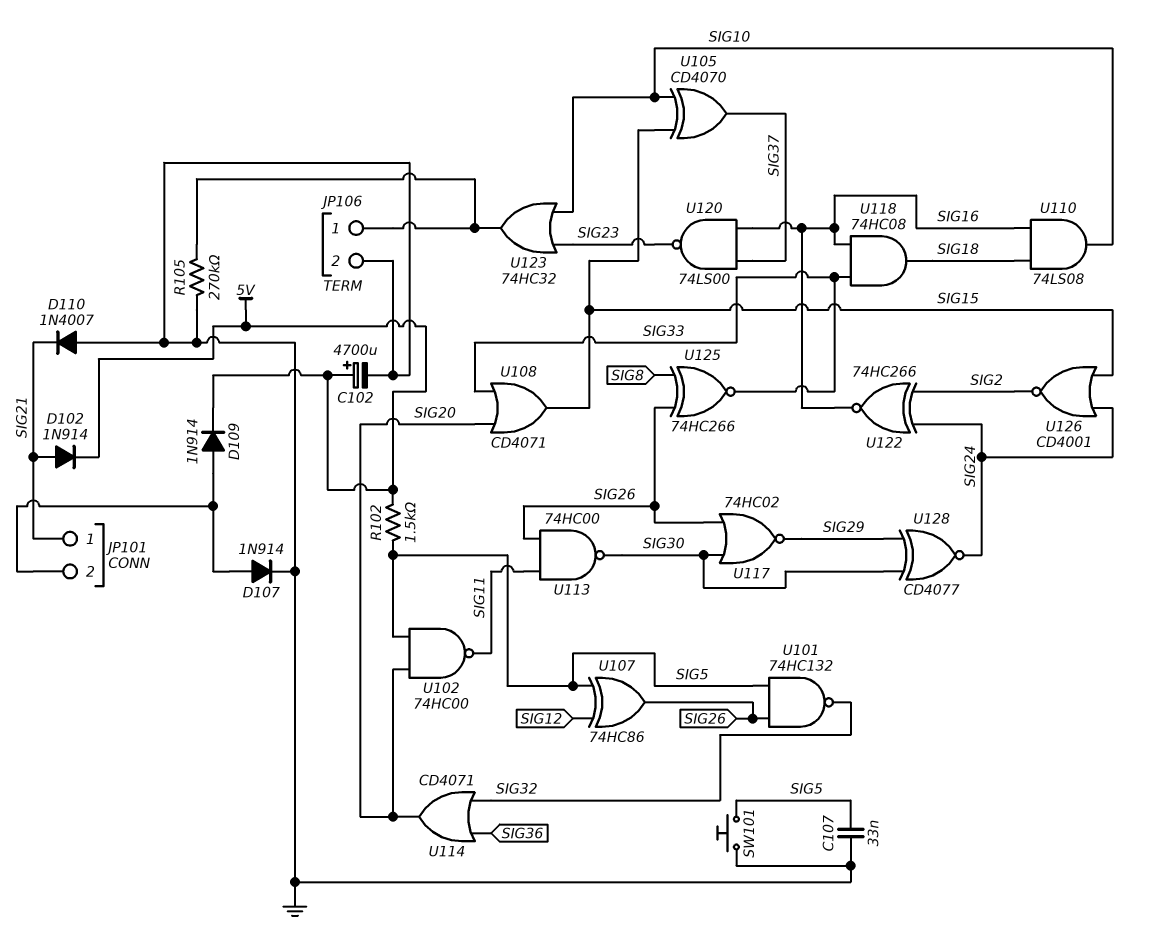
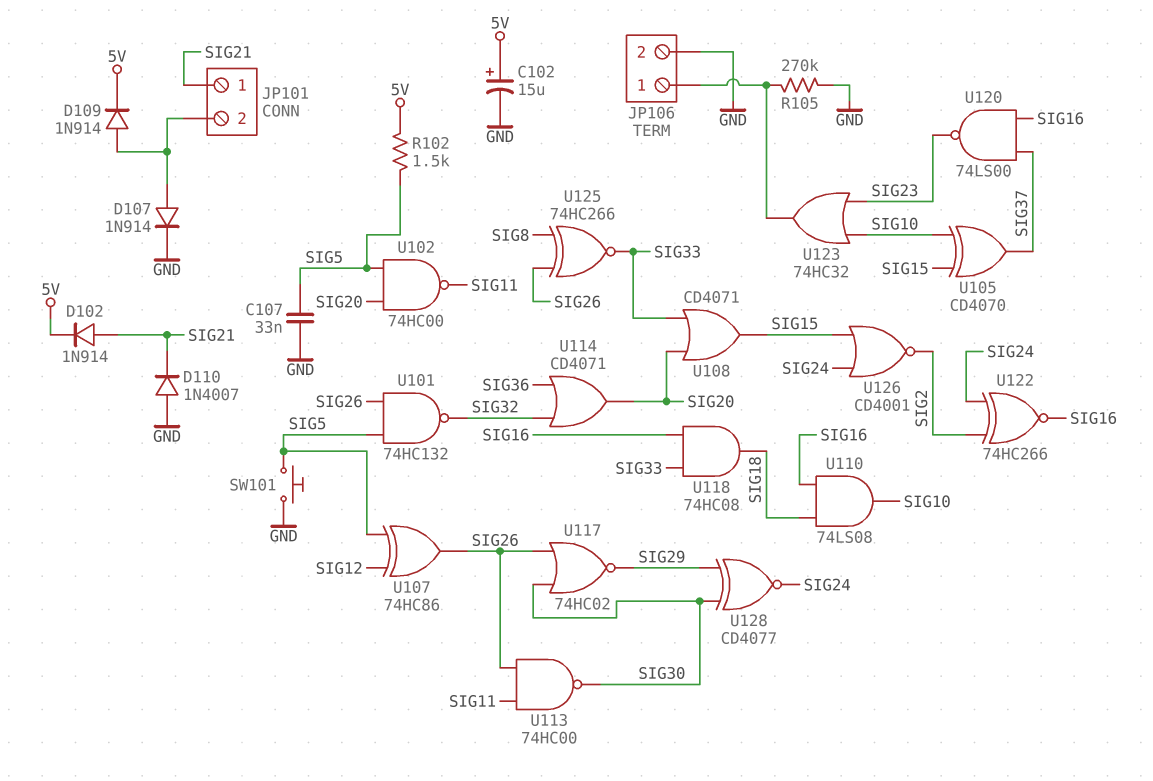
C102: 4700uF (plus 5V, minus GND) -> 15uF (plus 5V, minus GND)

